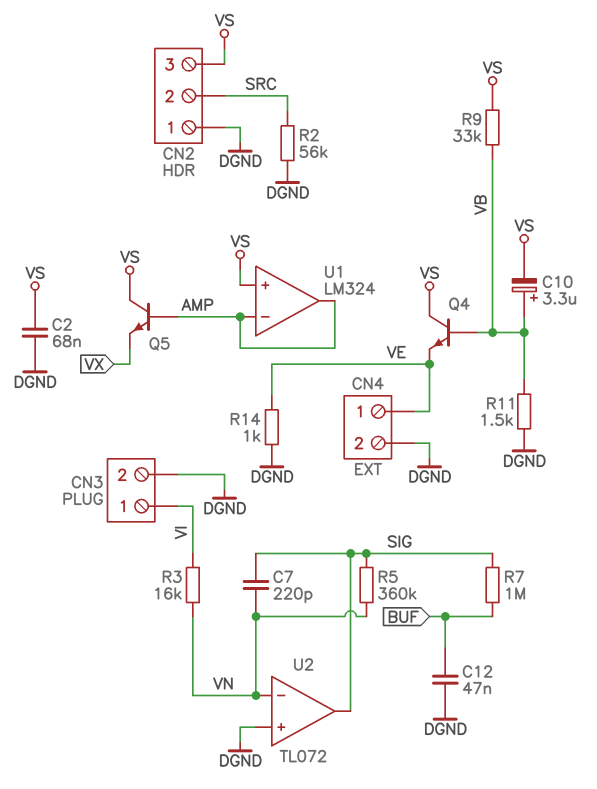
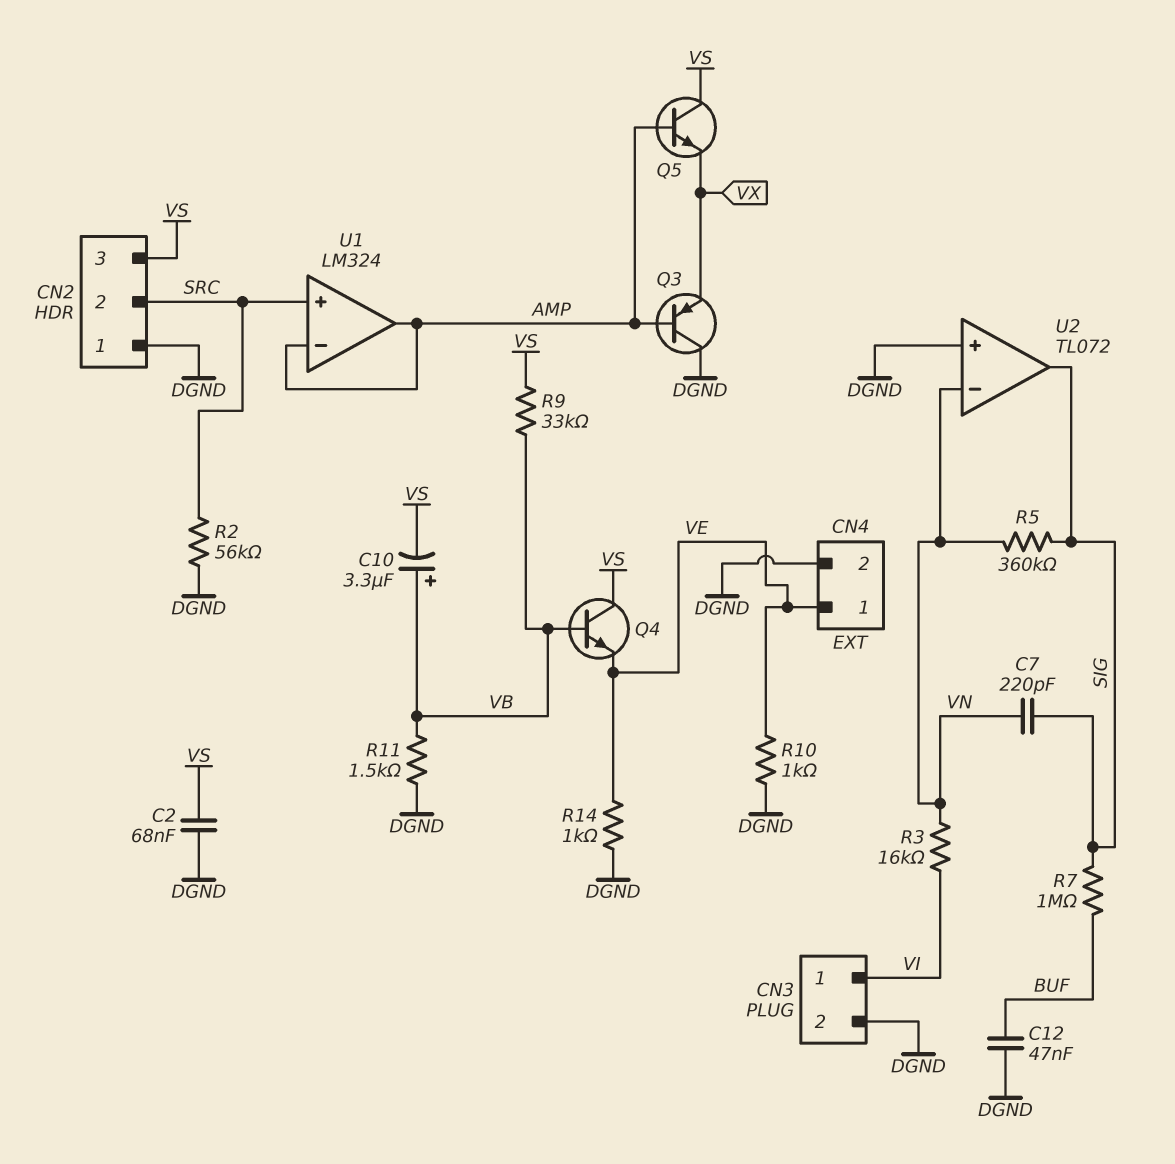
Q3: none -> PNP (B AMP, C DGND, E VX)
R10: none -> 1k (DGND, VE)
U1 pin in+: VS -> SRC

